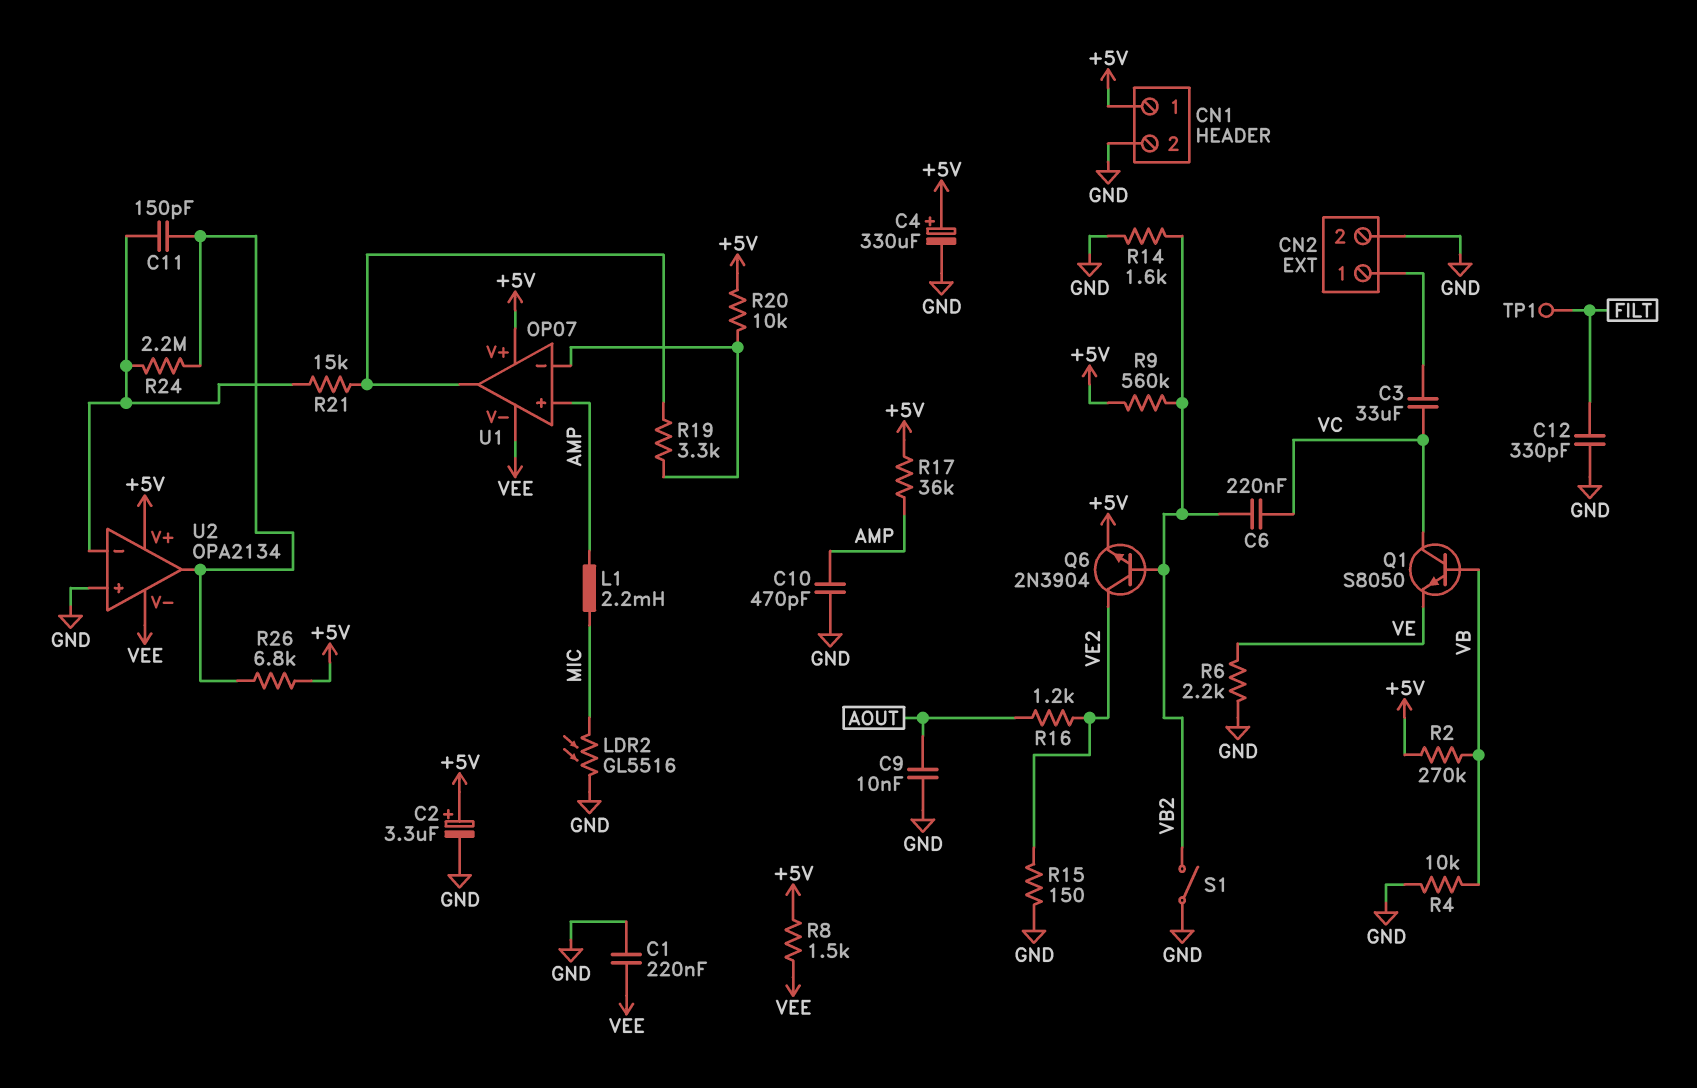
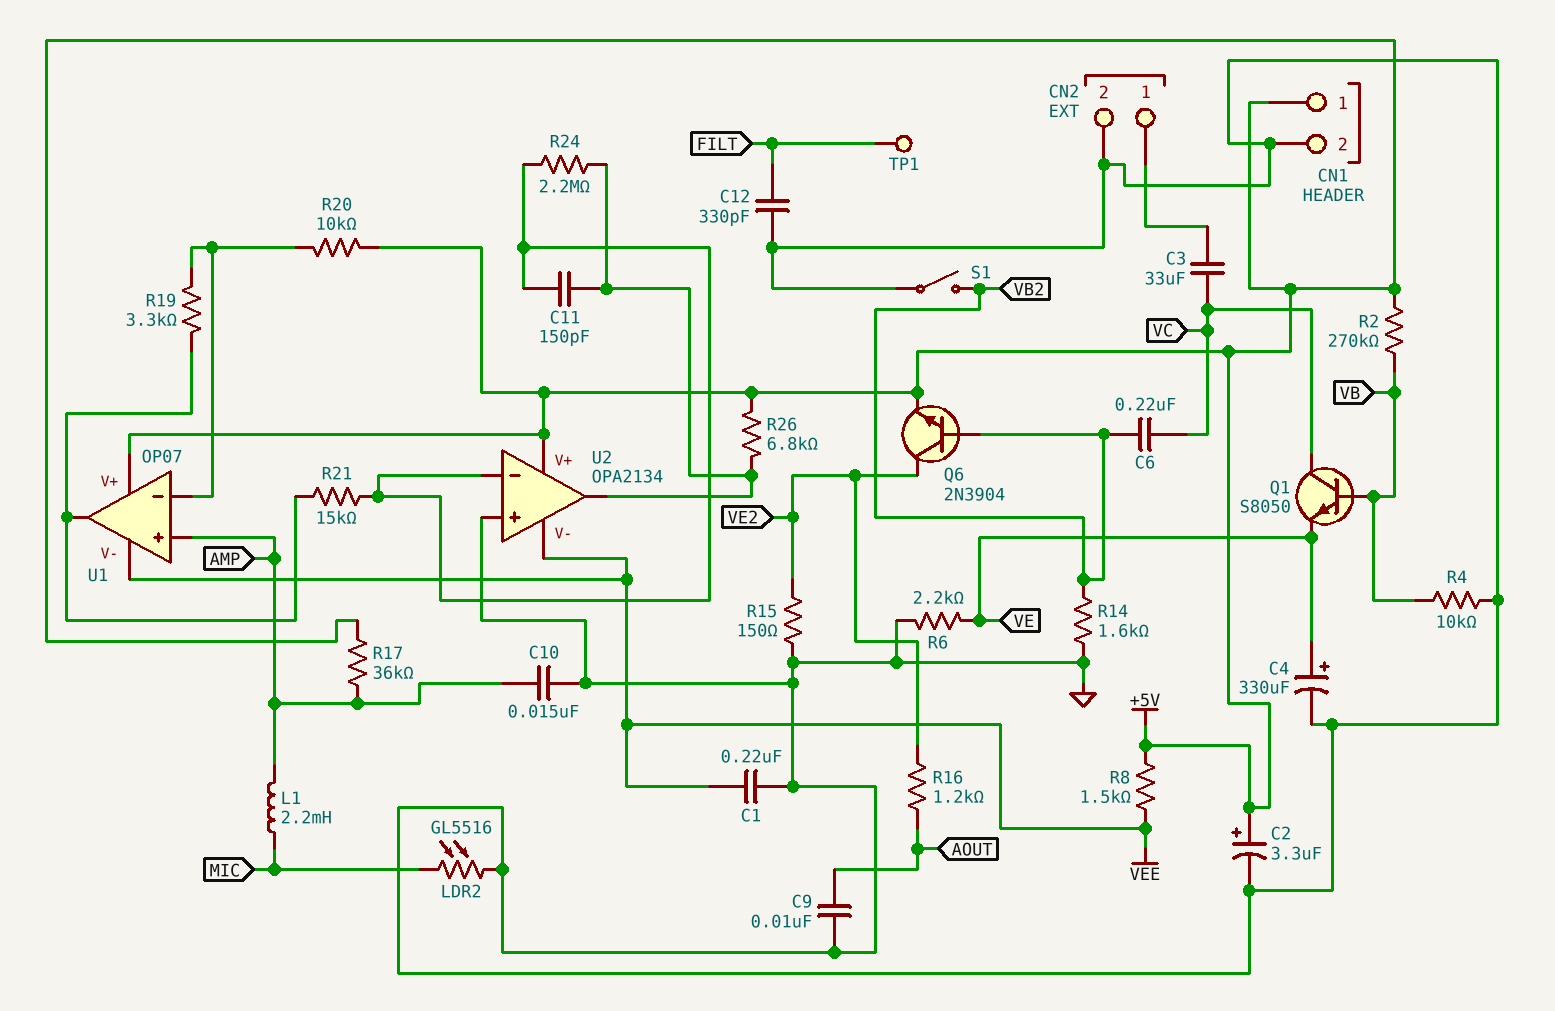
C4: 330uF (plus +5V, minus GND) -> 330uF (plus VE, minus GND)
C10: 470pF (AMP, GND) -> 15nF (AMP, GND)
R9: 560k (+5V, VB2) -> none

